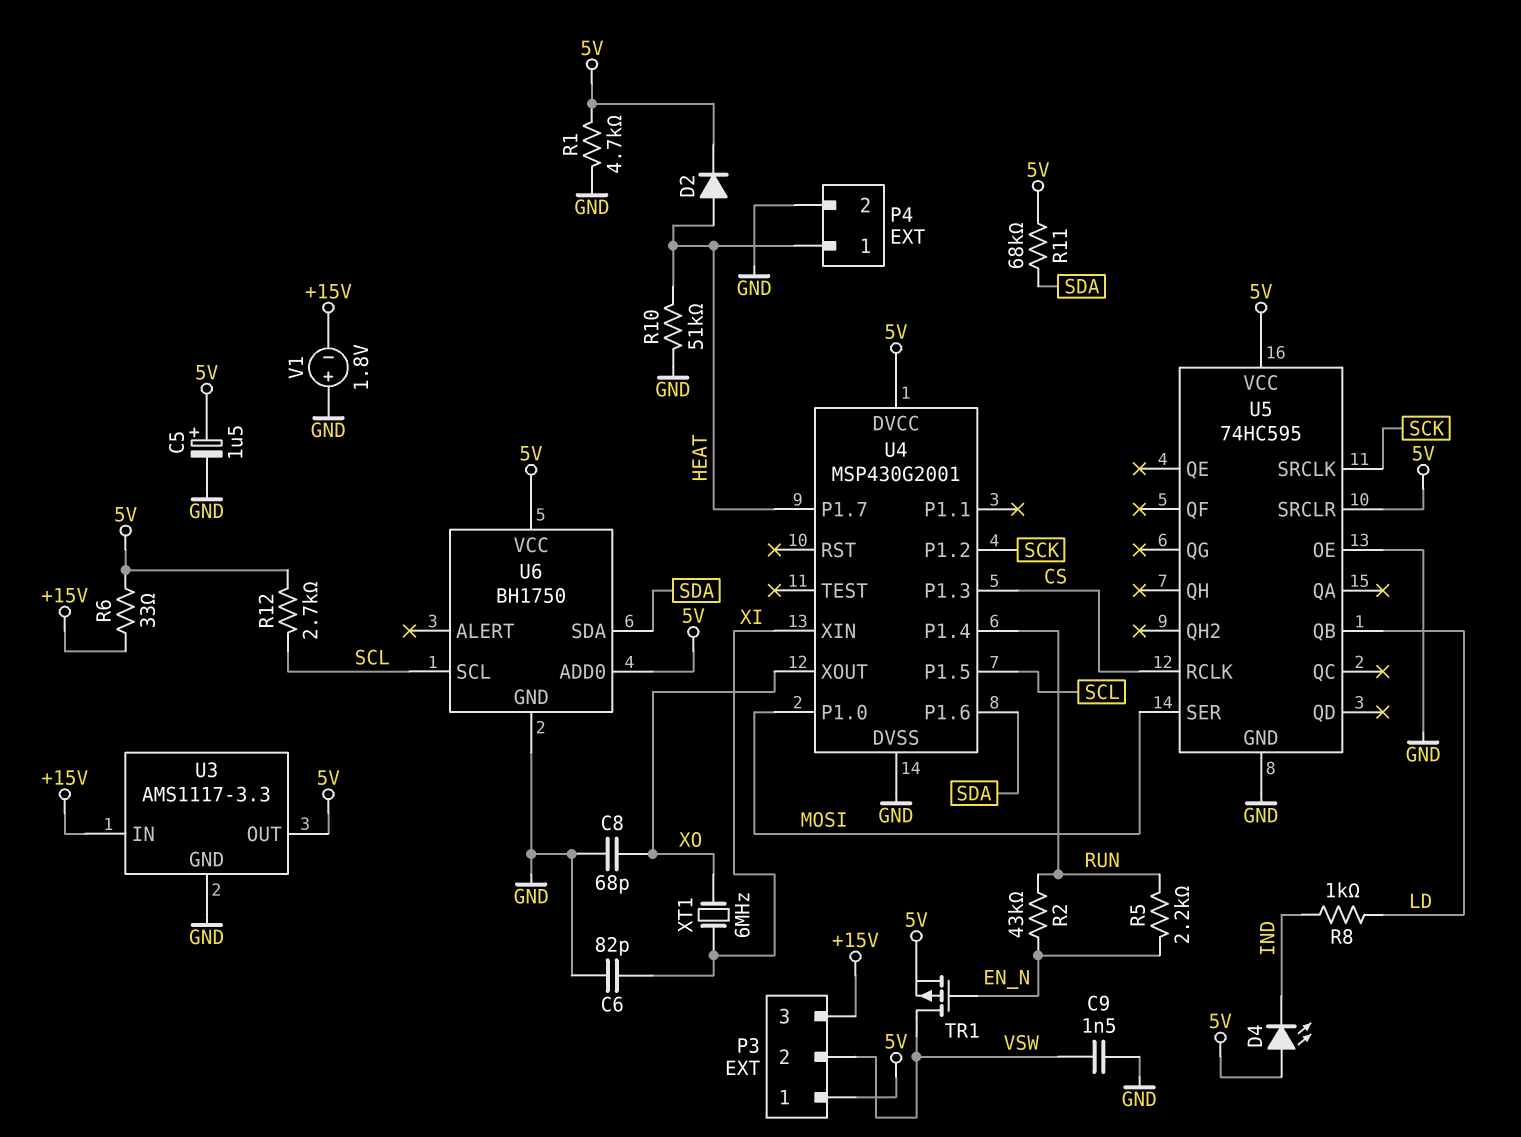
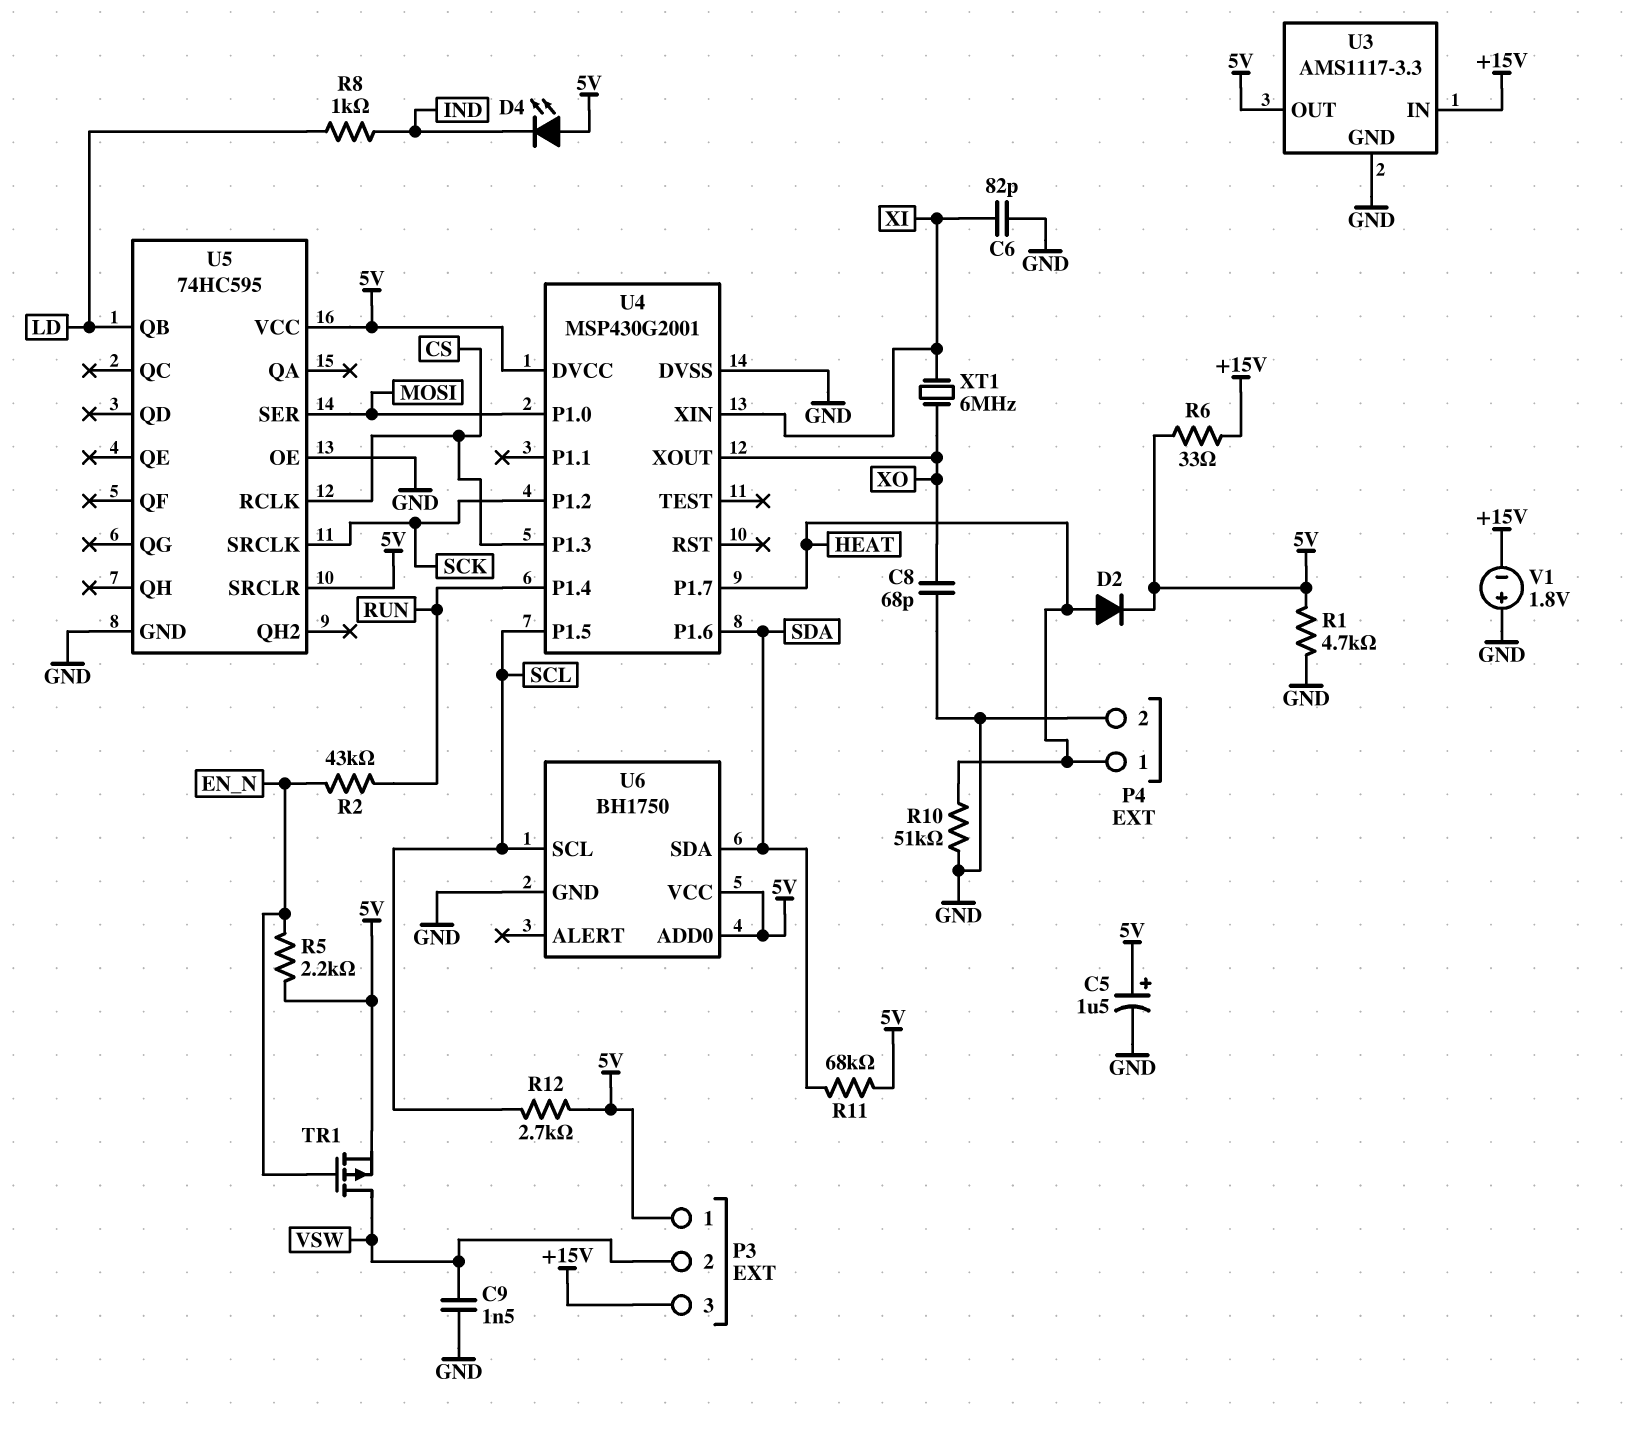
R5: 2.2k (EN_N, RUN) -> 2.2k (5V, EN_N)

